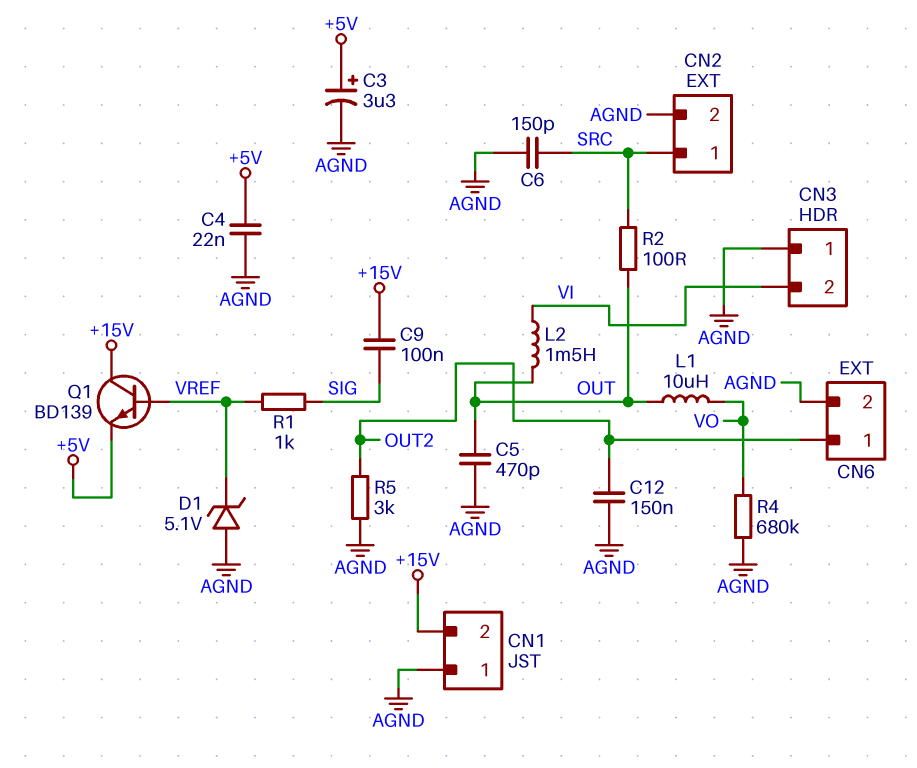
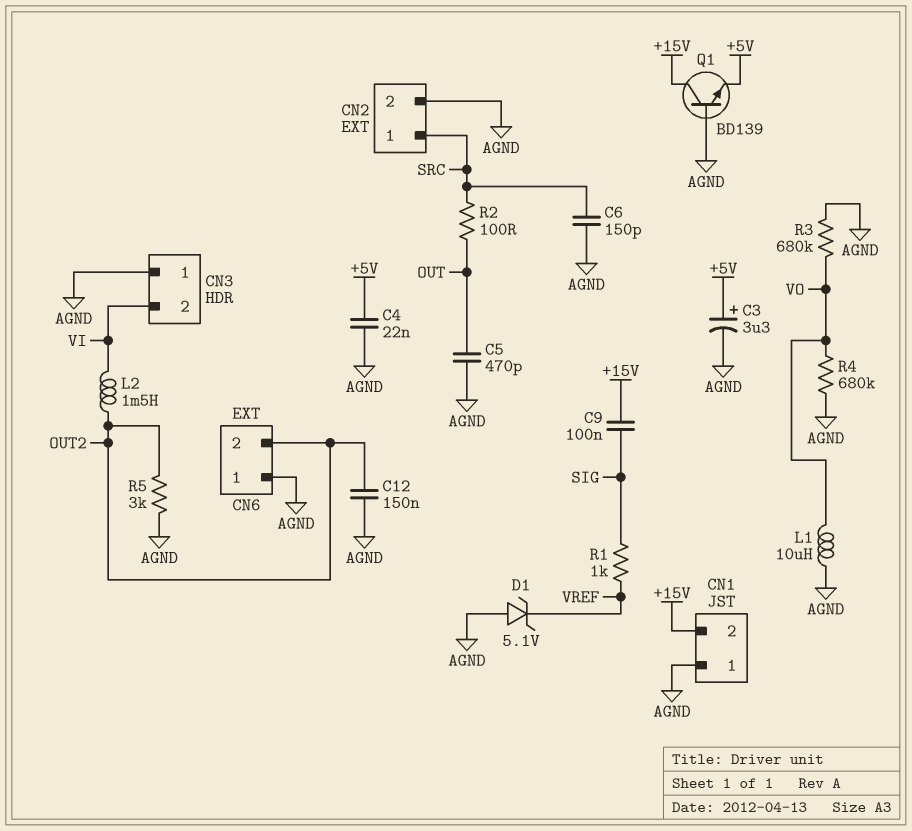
CN6 pin 1: OUT2 -> AGND
CN6 pin 2: AGND -> OUT2
L1: 10uH (OUT, VO) -> 10uH (AGND, VO)
L2: 1.5mH (OUT, VI) -> 1.5mH (OUT2, VI)
Q1: NPN BD139 (B VREF, C +15V, E +5V) -> NPN BD139 (B AGND, C +15V, E +5V)
R3: none -> 680k (AGND, VO)

